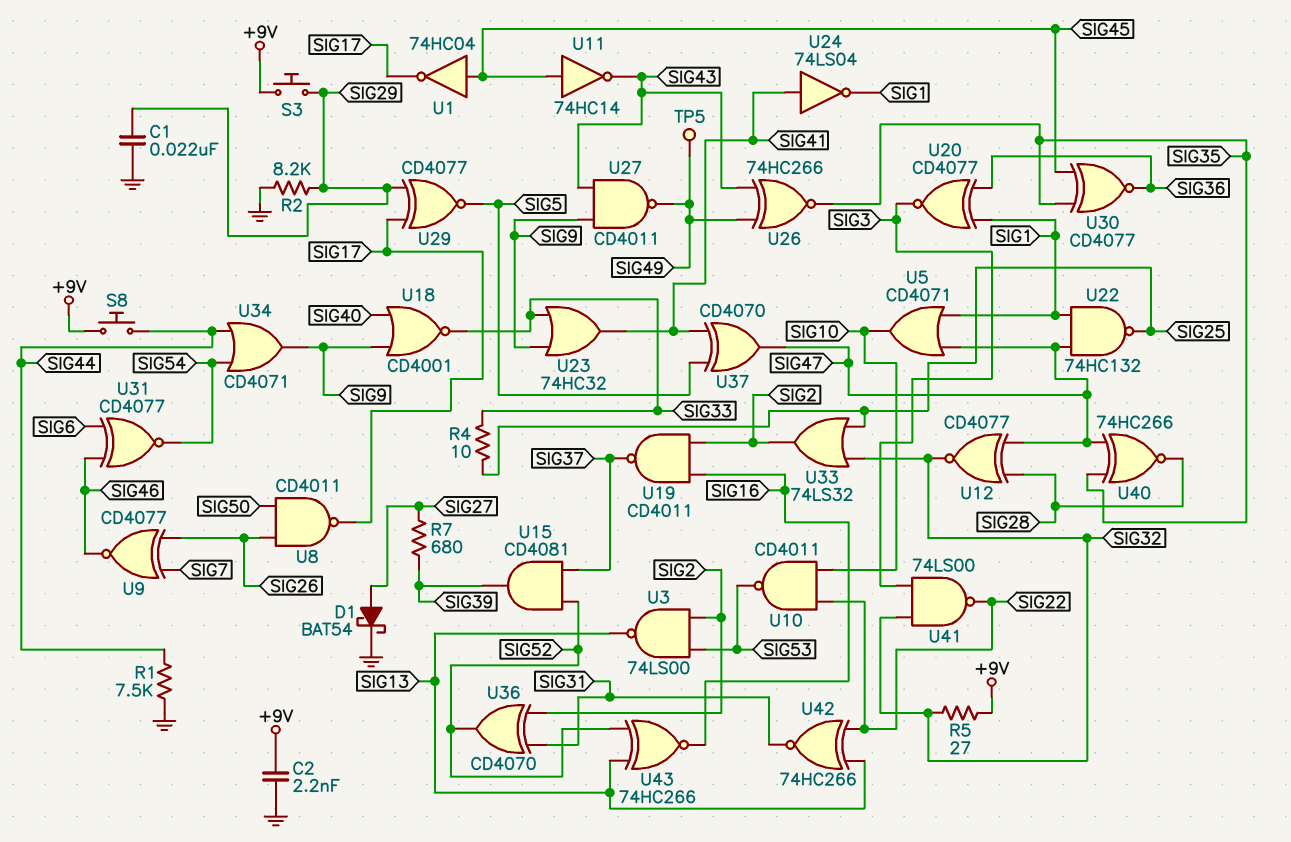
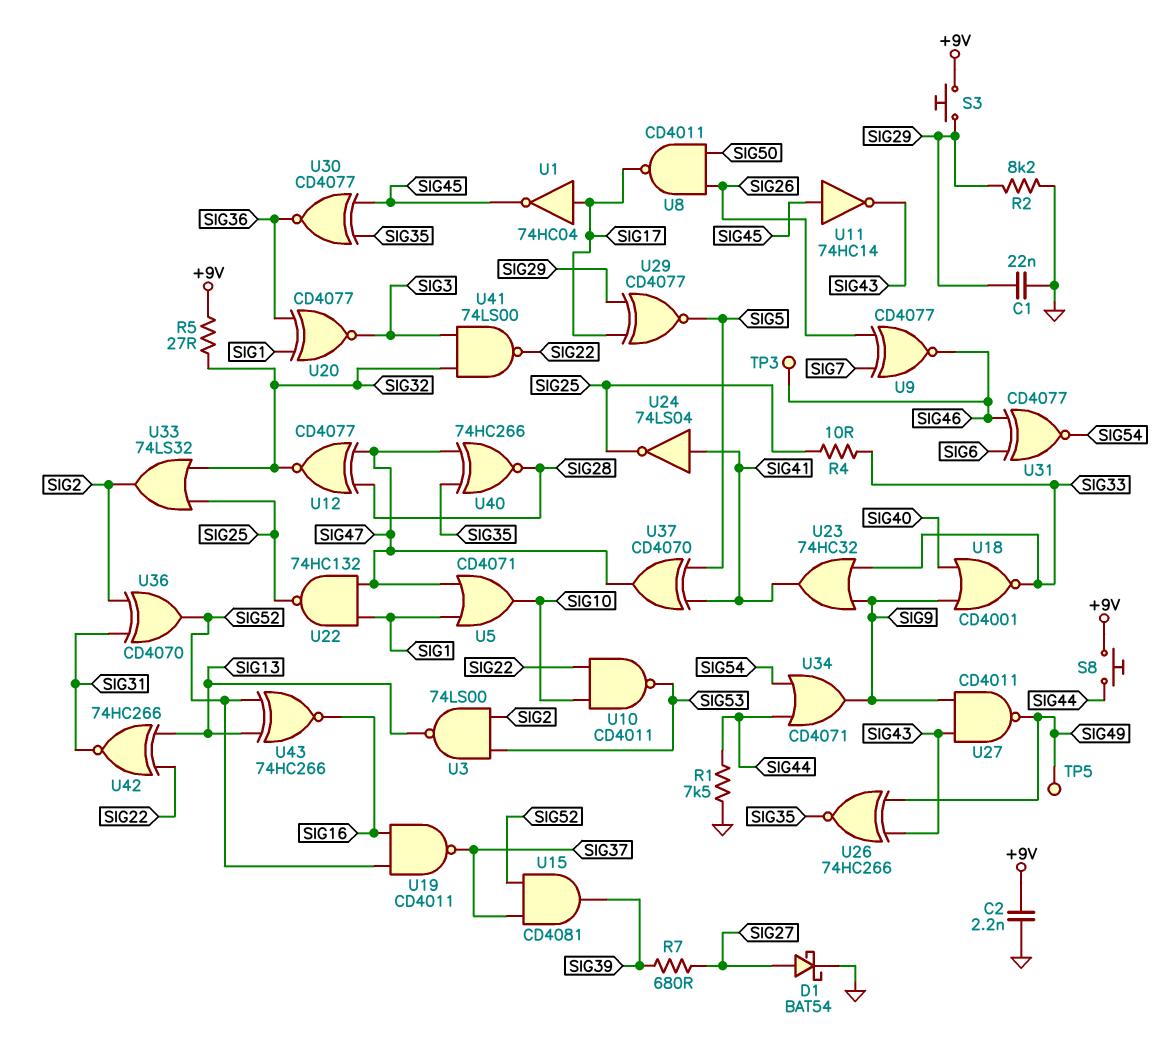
TP3: none -> test point (SIG46)
U1: NOT 74HC04 (in SIG45, out SIG17) -> NOT 74HC04 (in SIG17, out SIG45)
U19: NAND CD4011 (in SIG2, in SIG16, out SIG37) -> NAND CD4011 (in SIG16, in SIG52, out SIG37)
U24: NOT 74LS04 (in SIG41, out SIG1) -> NOT 74LS04 (in SIG41, out SIG25)

